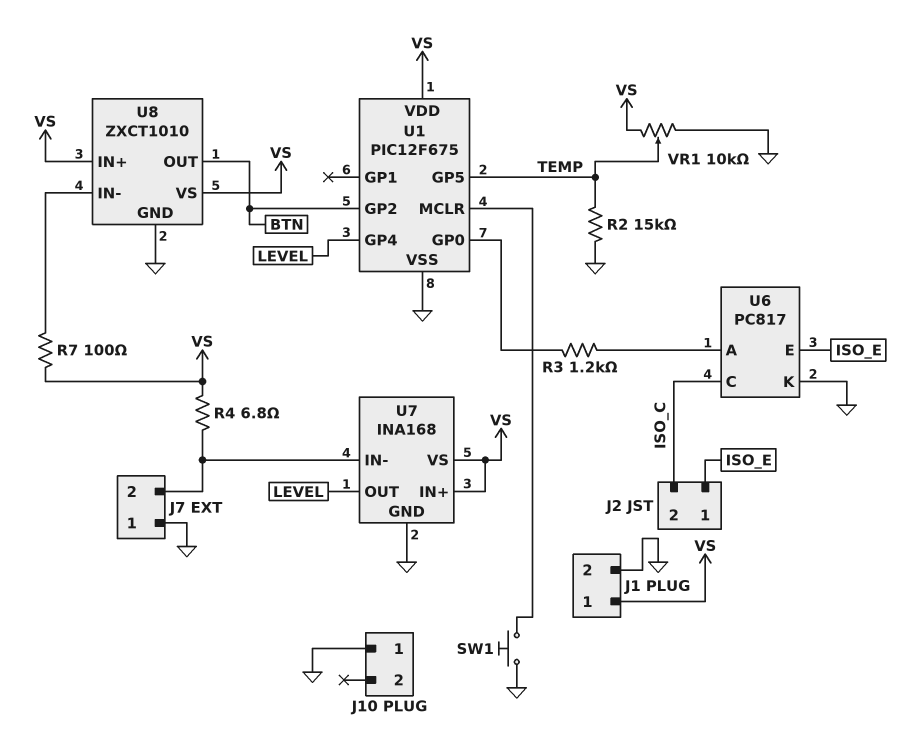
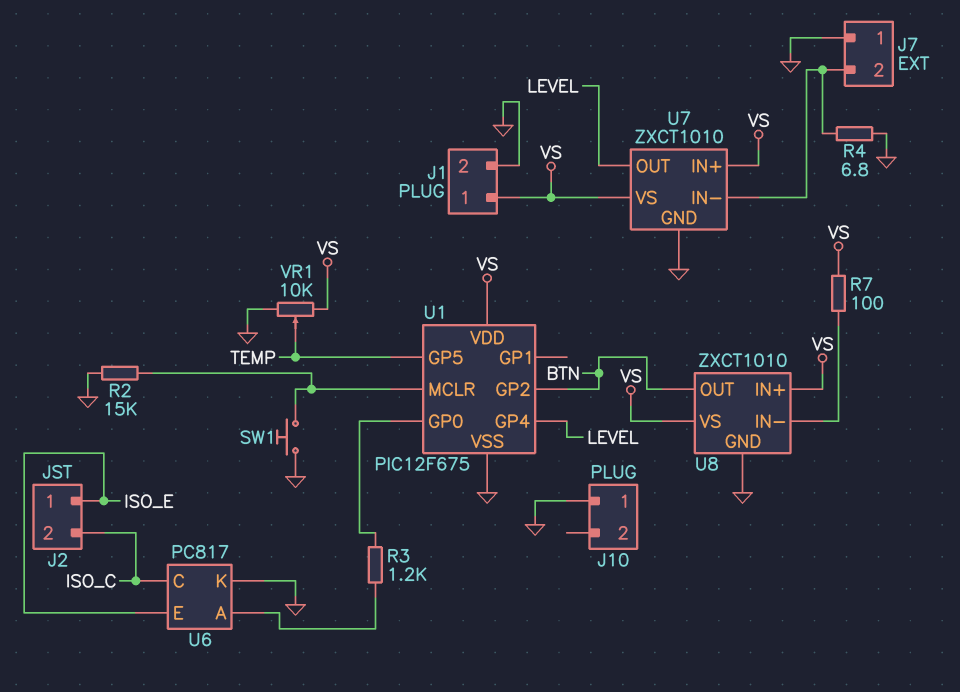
R2: 15k (GND, TEMP) -> 15k (GND, U1/MCLR)
R4: 6.8 (J7/2, VS) -> 6.8 (GND, J7/2)
U7: INA168 -> ZXCT1010

